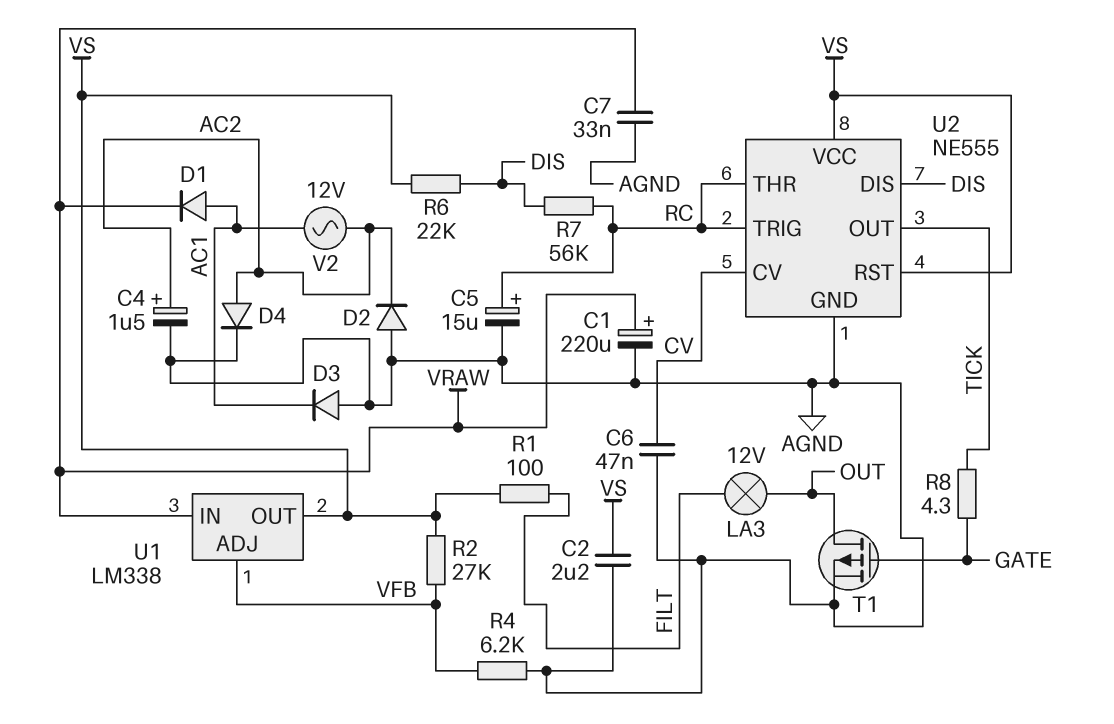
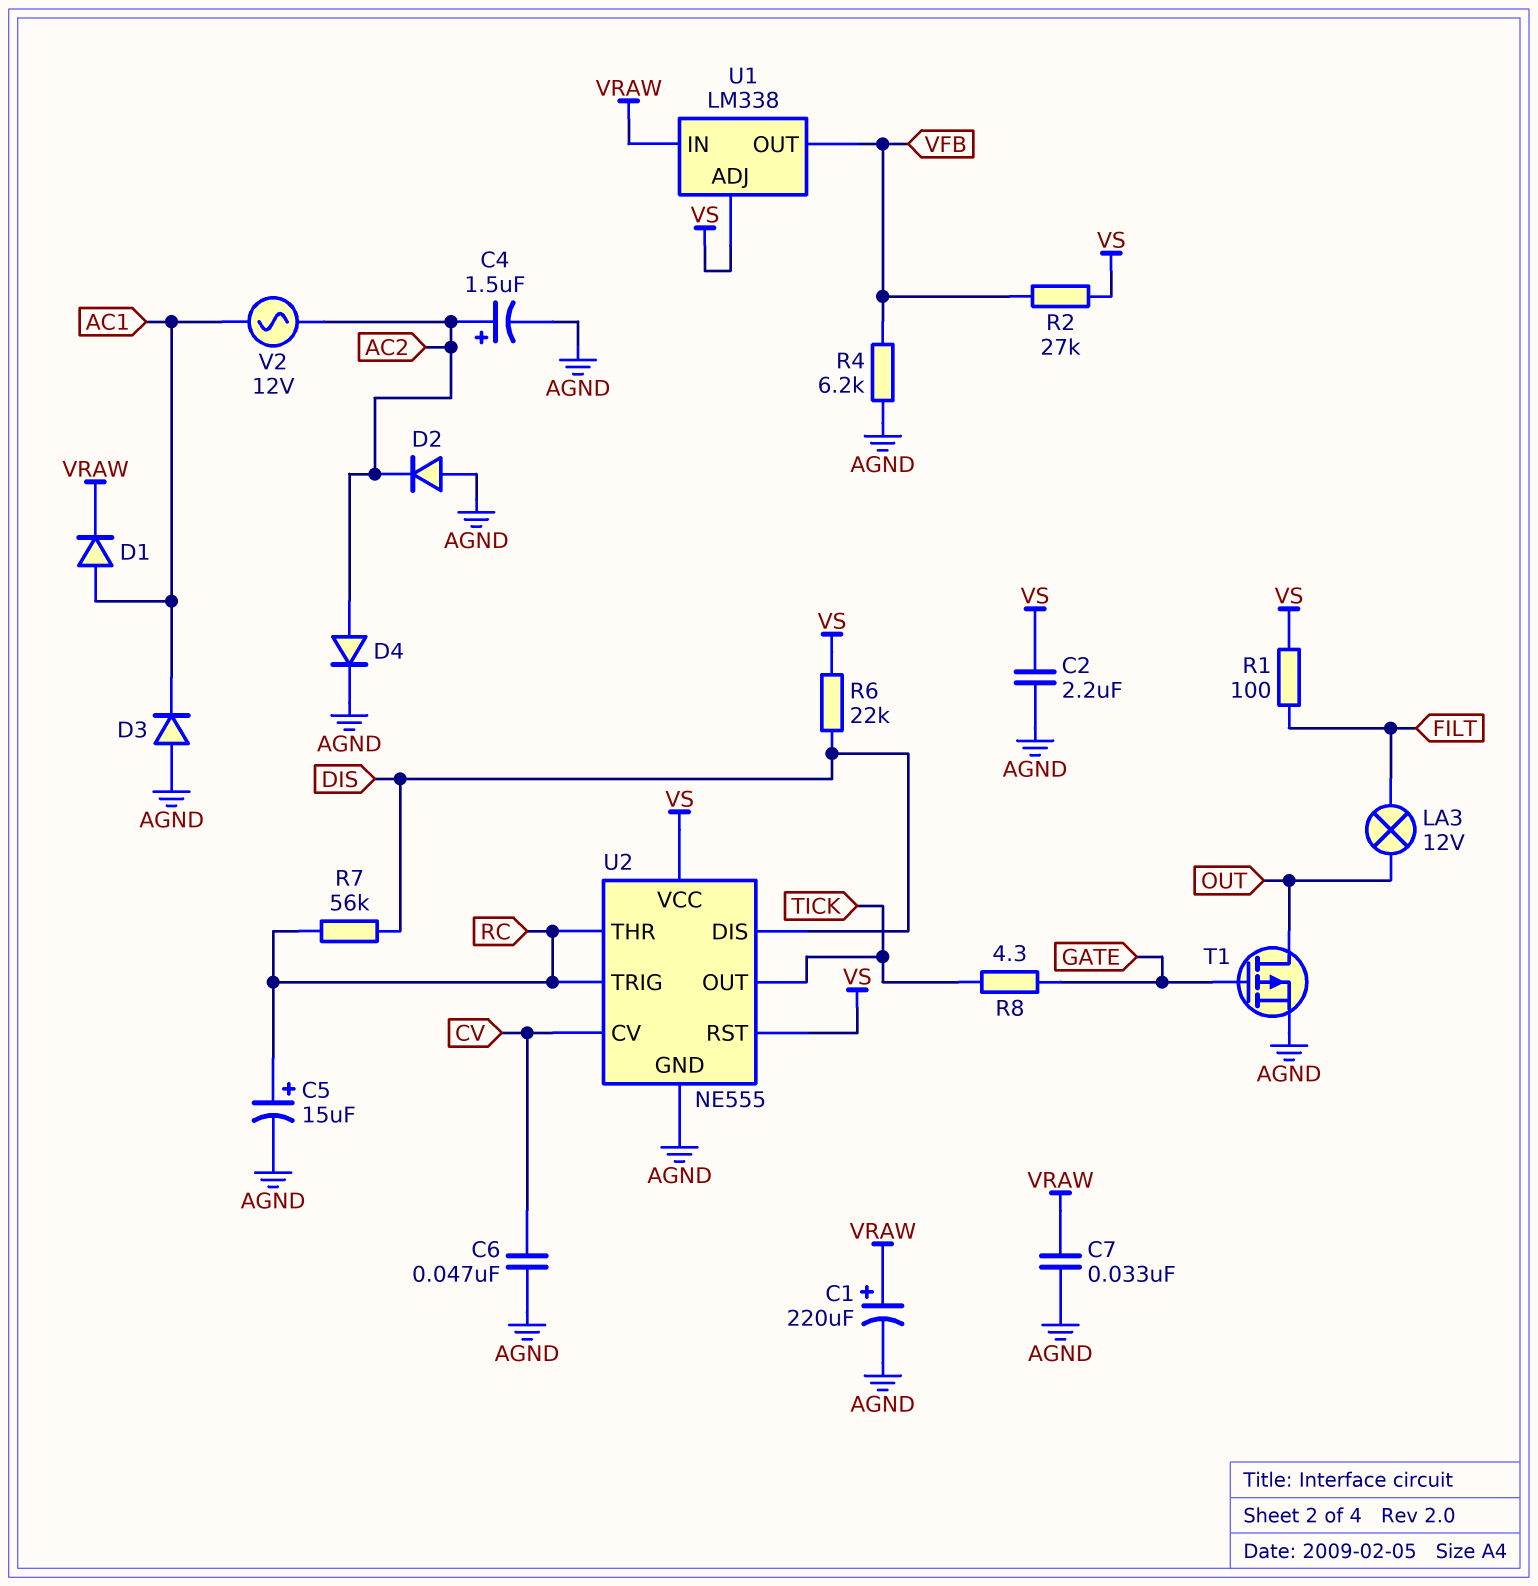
U1 pin ADJ: VFB -> VS
U1 pin OUT: VS -> VFB

